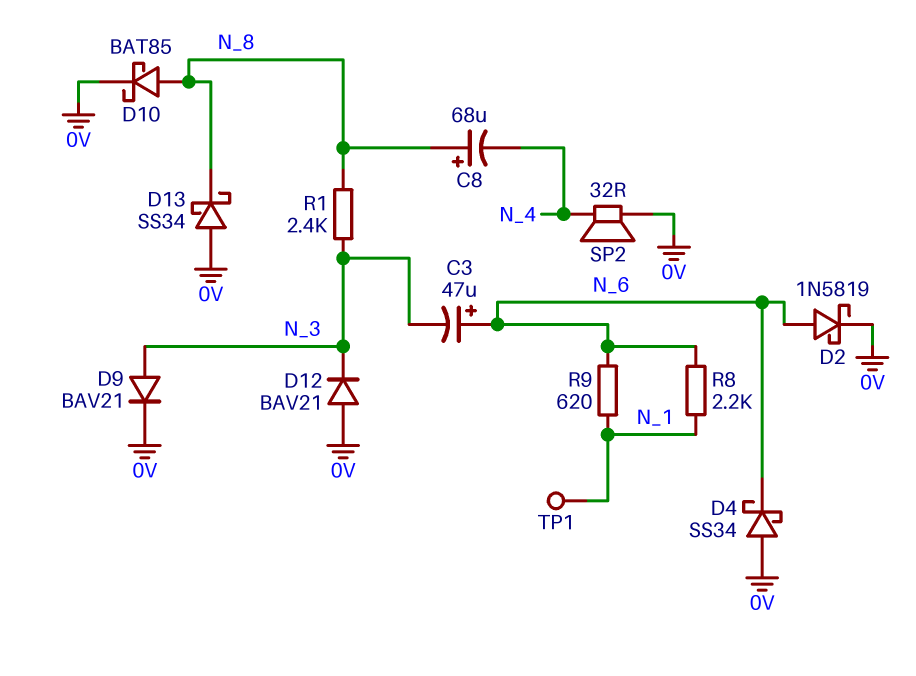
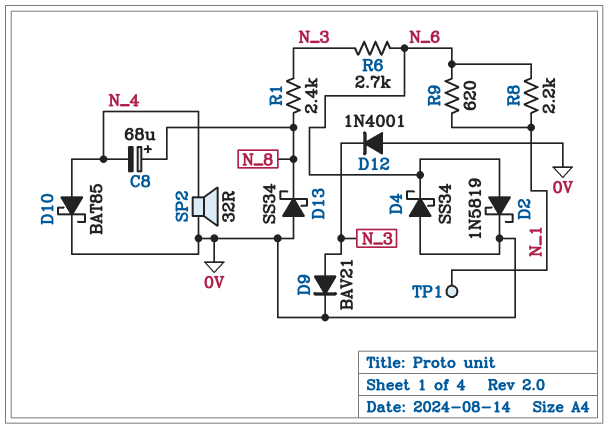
C3: 47uF (plus N_6, minus N_3) -> none
D10: schottky BAT85 (A N_8, K 0V) -> schottky BAT85 (A N_4, K 0V)
D12: diode BAV21 (A 0V, K N_3) -> diode 1N4001 (A 0V, K N_3)
R6: none -> 2.7k (N_3, N_6)

